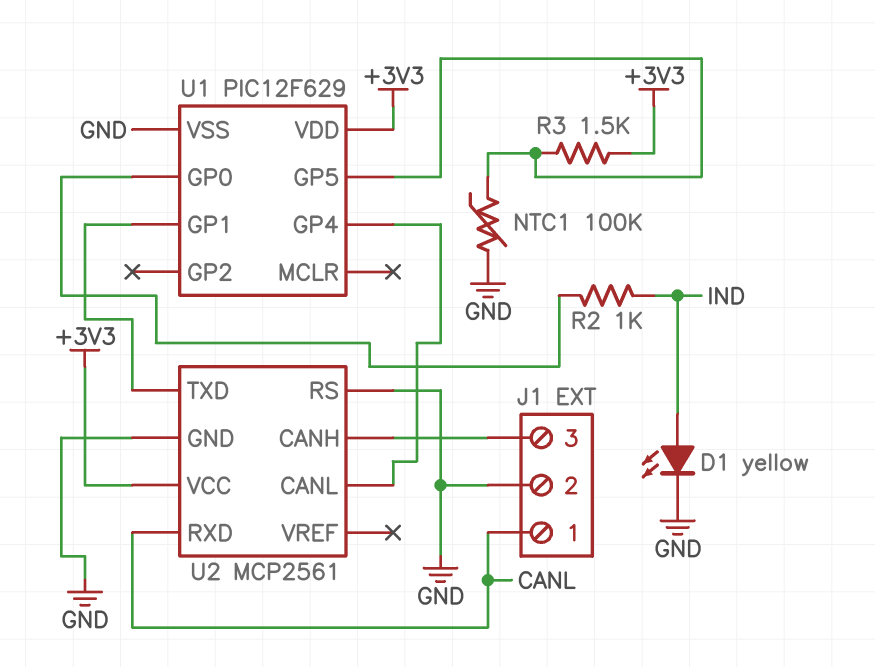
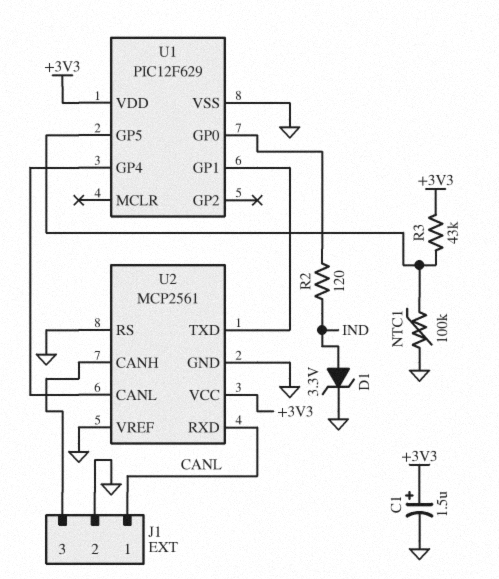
C1: none -> 1.5uF (plus +3V3, minus GND)
D1: LED yellow (A IND, K GND) -> zener 3.3V (A IND, K GND)
R2: 1k (IND, U1/GP0) -> 120 (IND, U1/GP0)
R3: 1.5k (+3V3, U1/GP5) -> 43k (+3V3, U1/GP5)
U2 pin VREF: none -> GND

